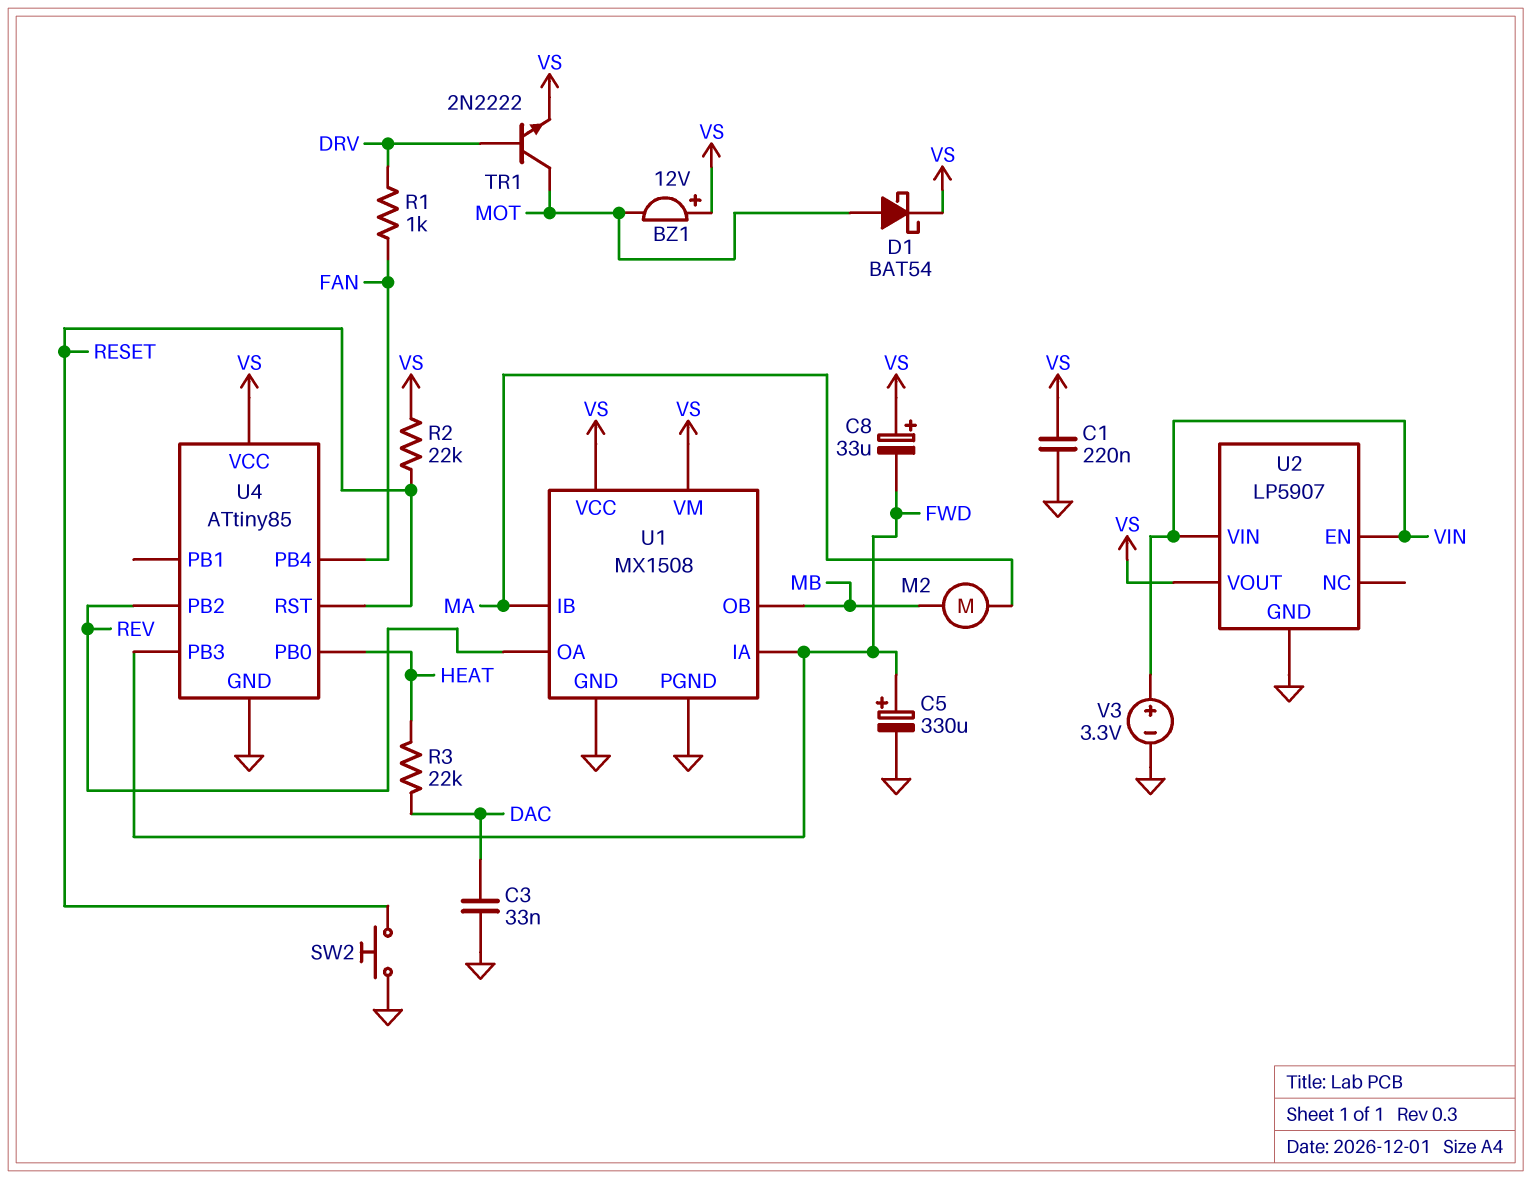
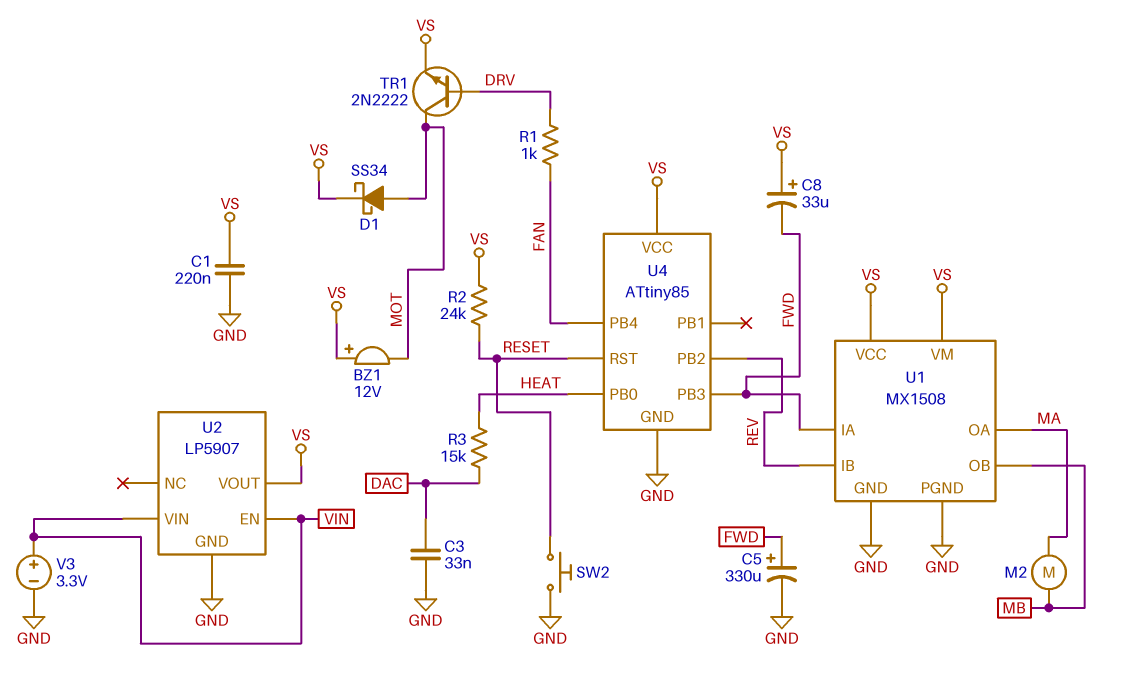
D1: schottky BAT54 (A MOT, K VS) -> schottky SS34 (A MOT, K VS)
R2: 22k (RESET, VS) -> 24k (RESET, VS)
R3: 22k (DAC, HEAT) -> 15k (DAC, HEAT)
U1 pin IB: MA -> REV
U1 pin OA: REV -> MA

